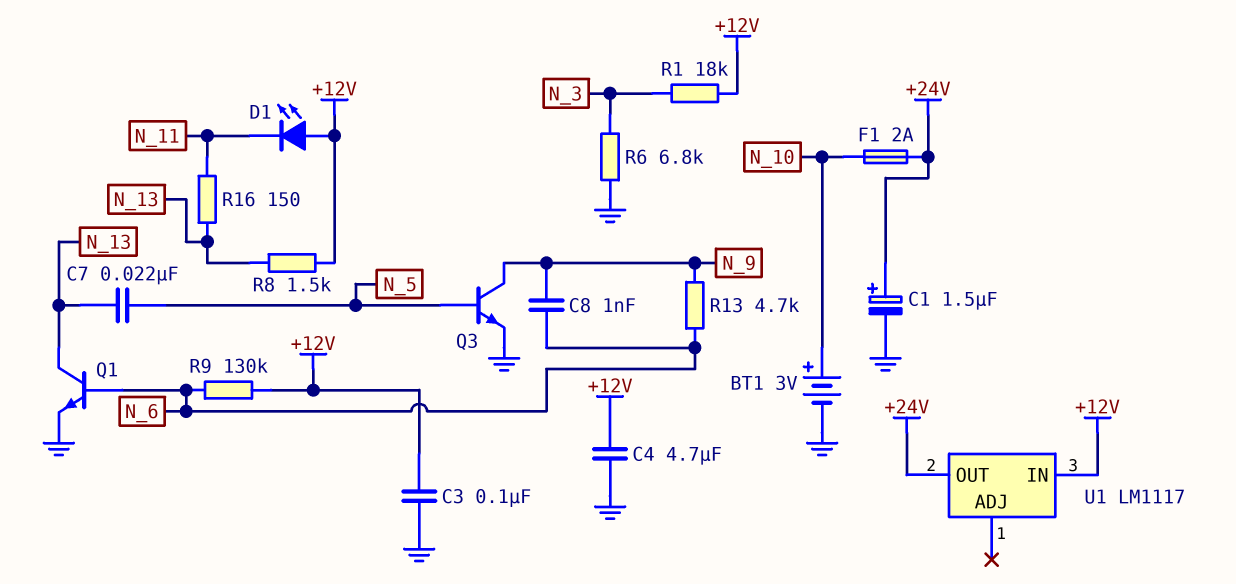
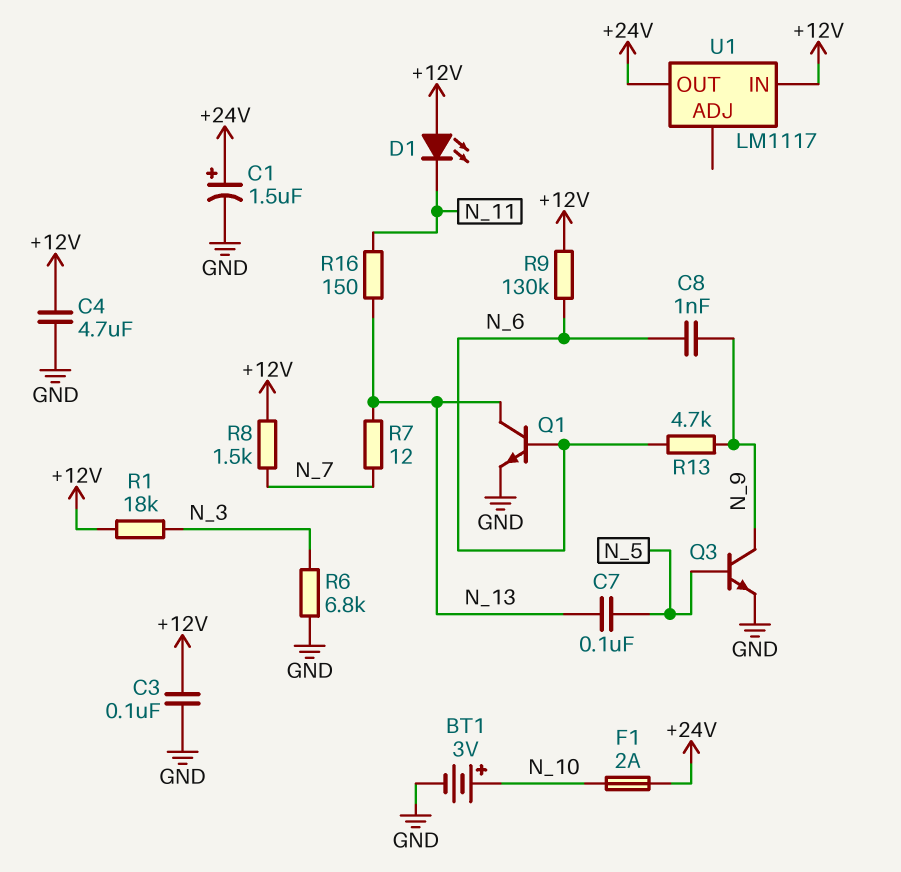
C7: 22nF (N_5, N_13) -> 100nF (N_5, N_13)
R7: none -> 12 (N_7, N_13)
R8: 1.5k (+12V, N_13) -> 1.5k (+12V, N_7)

